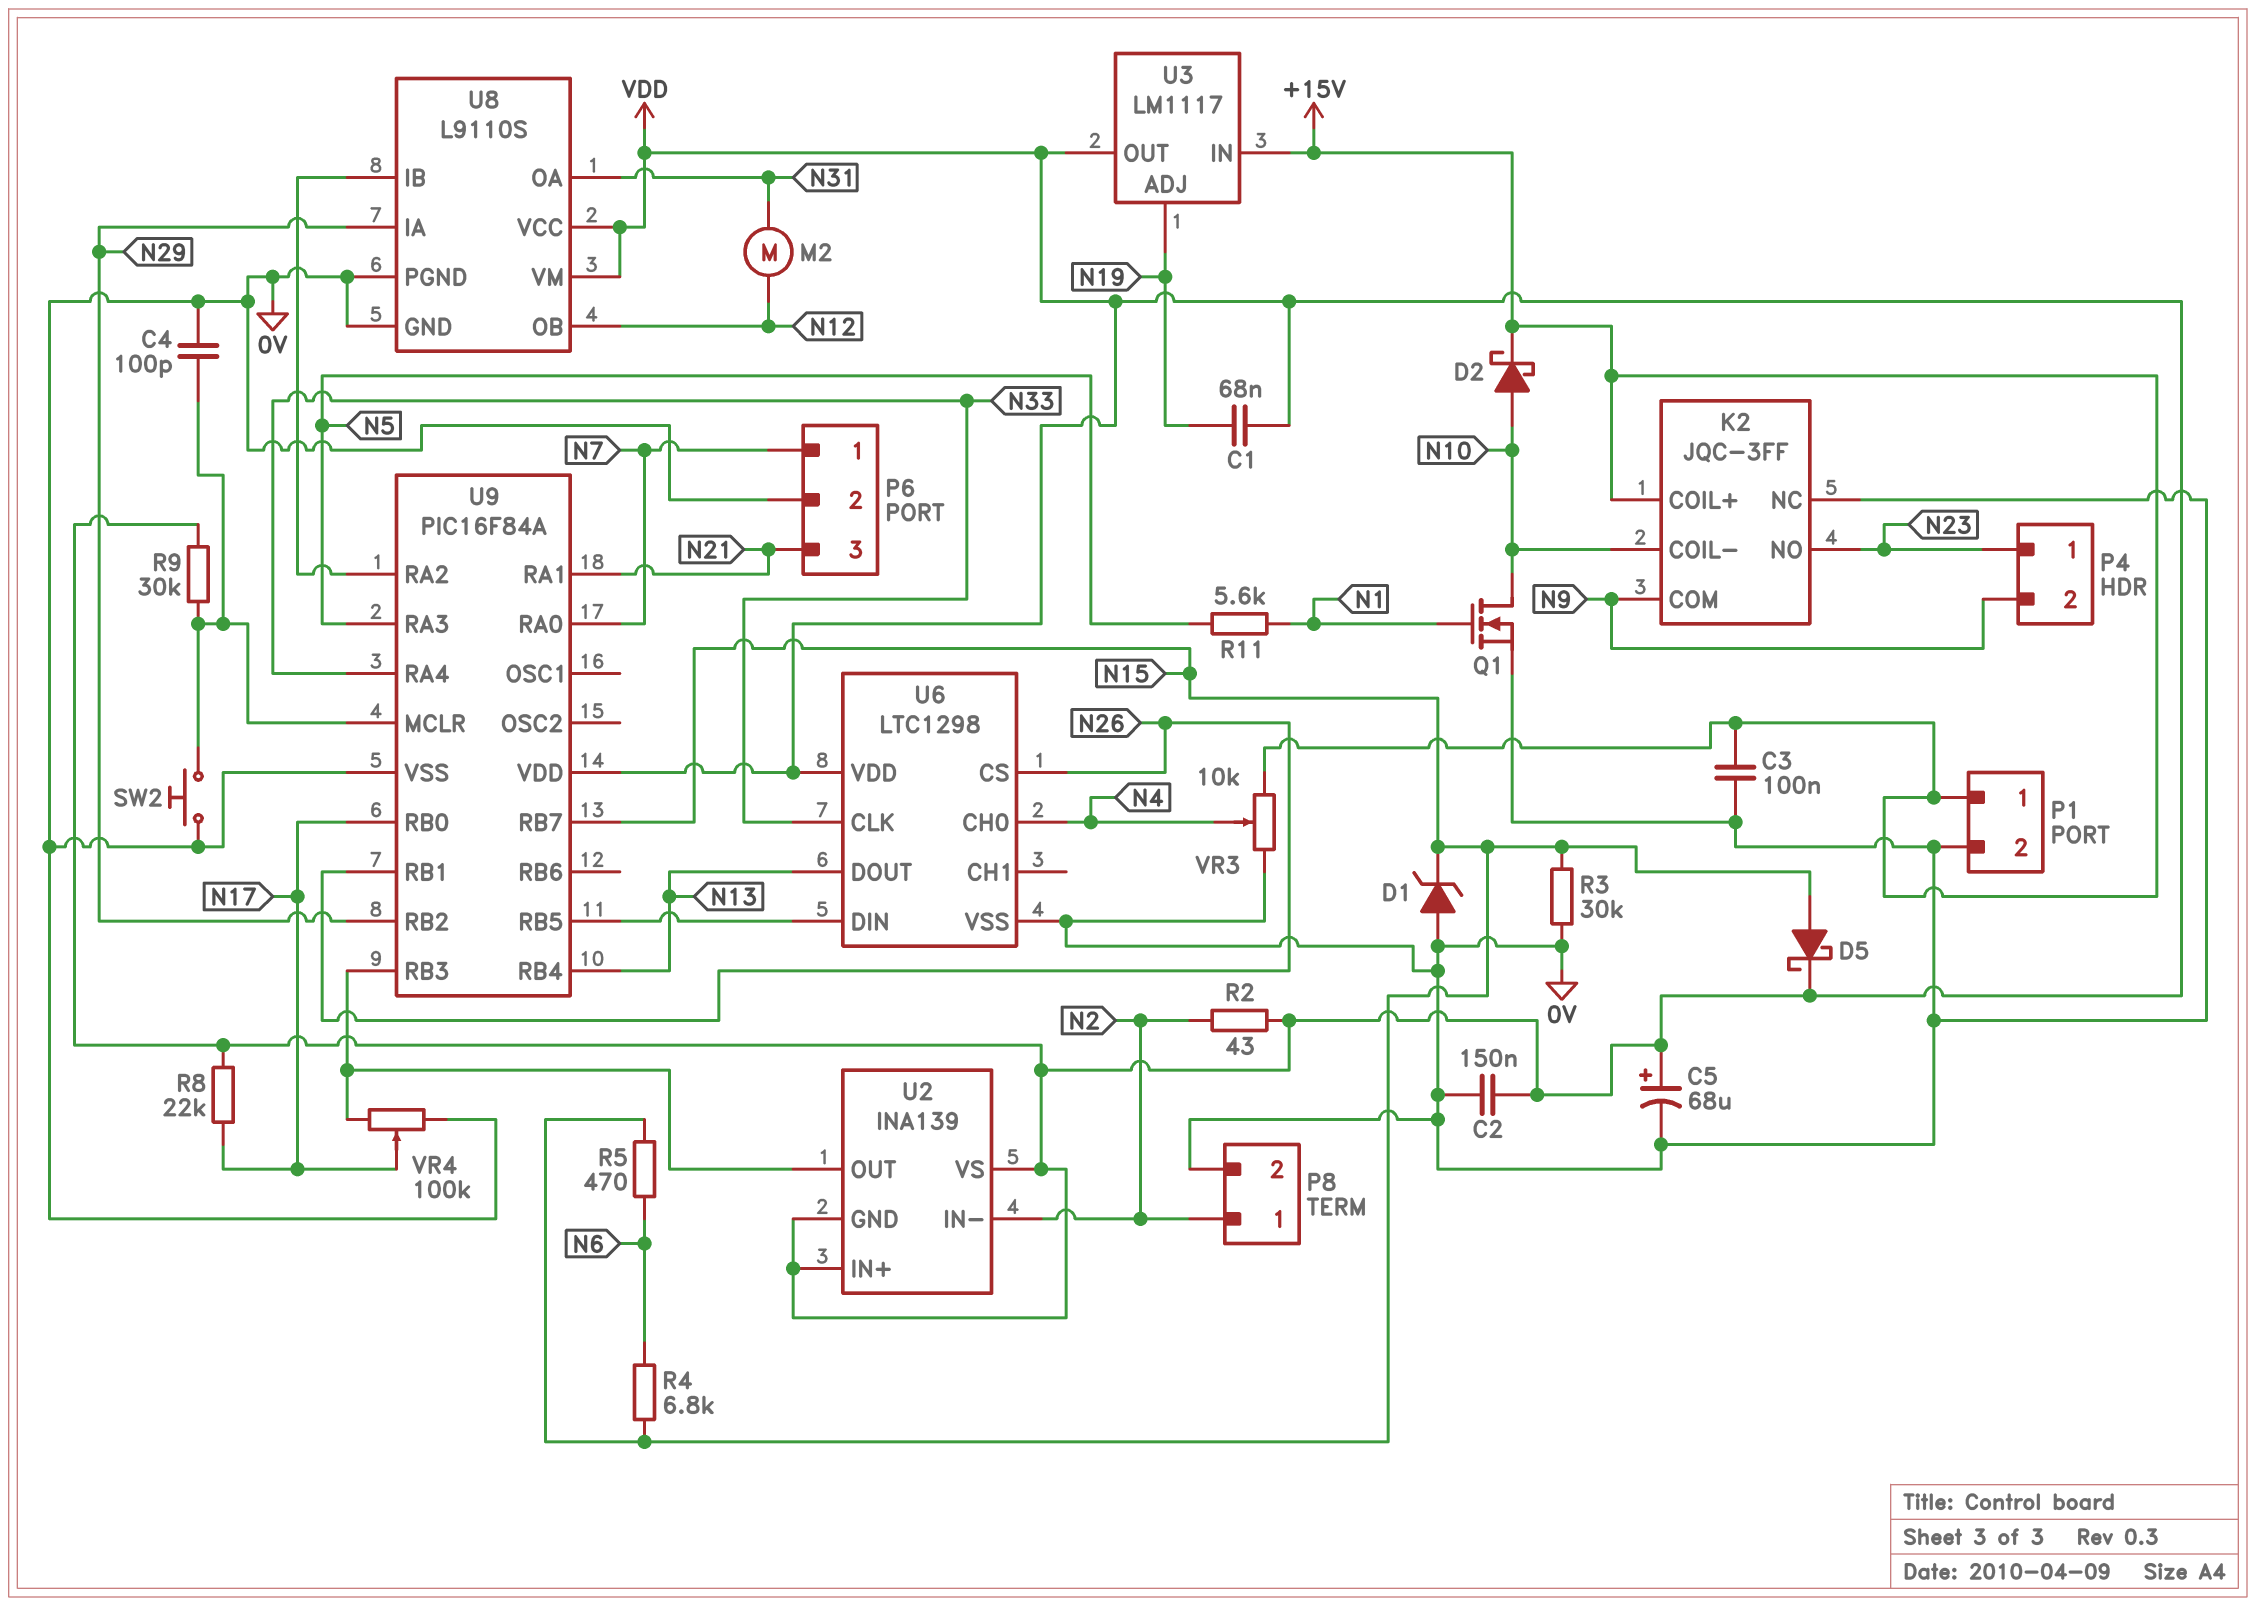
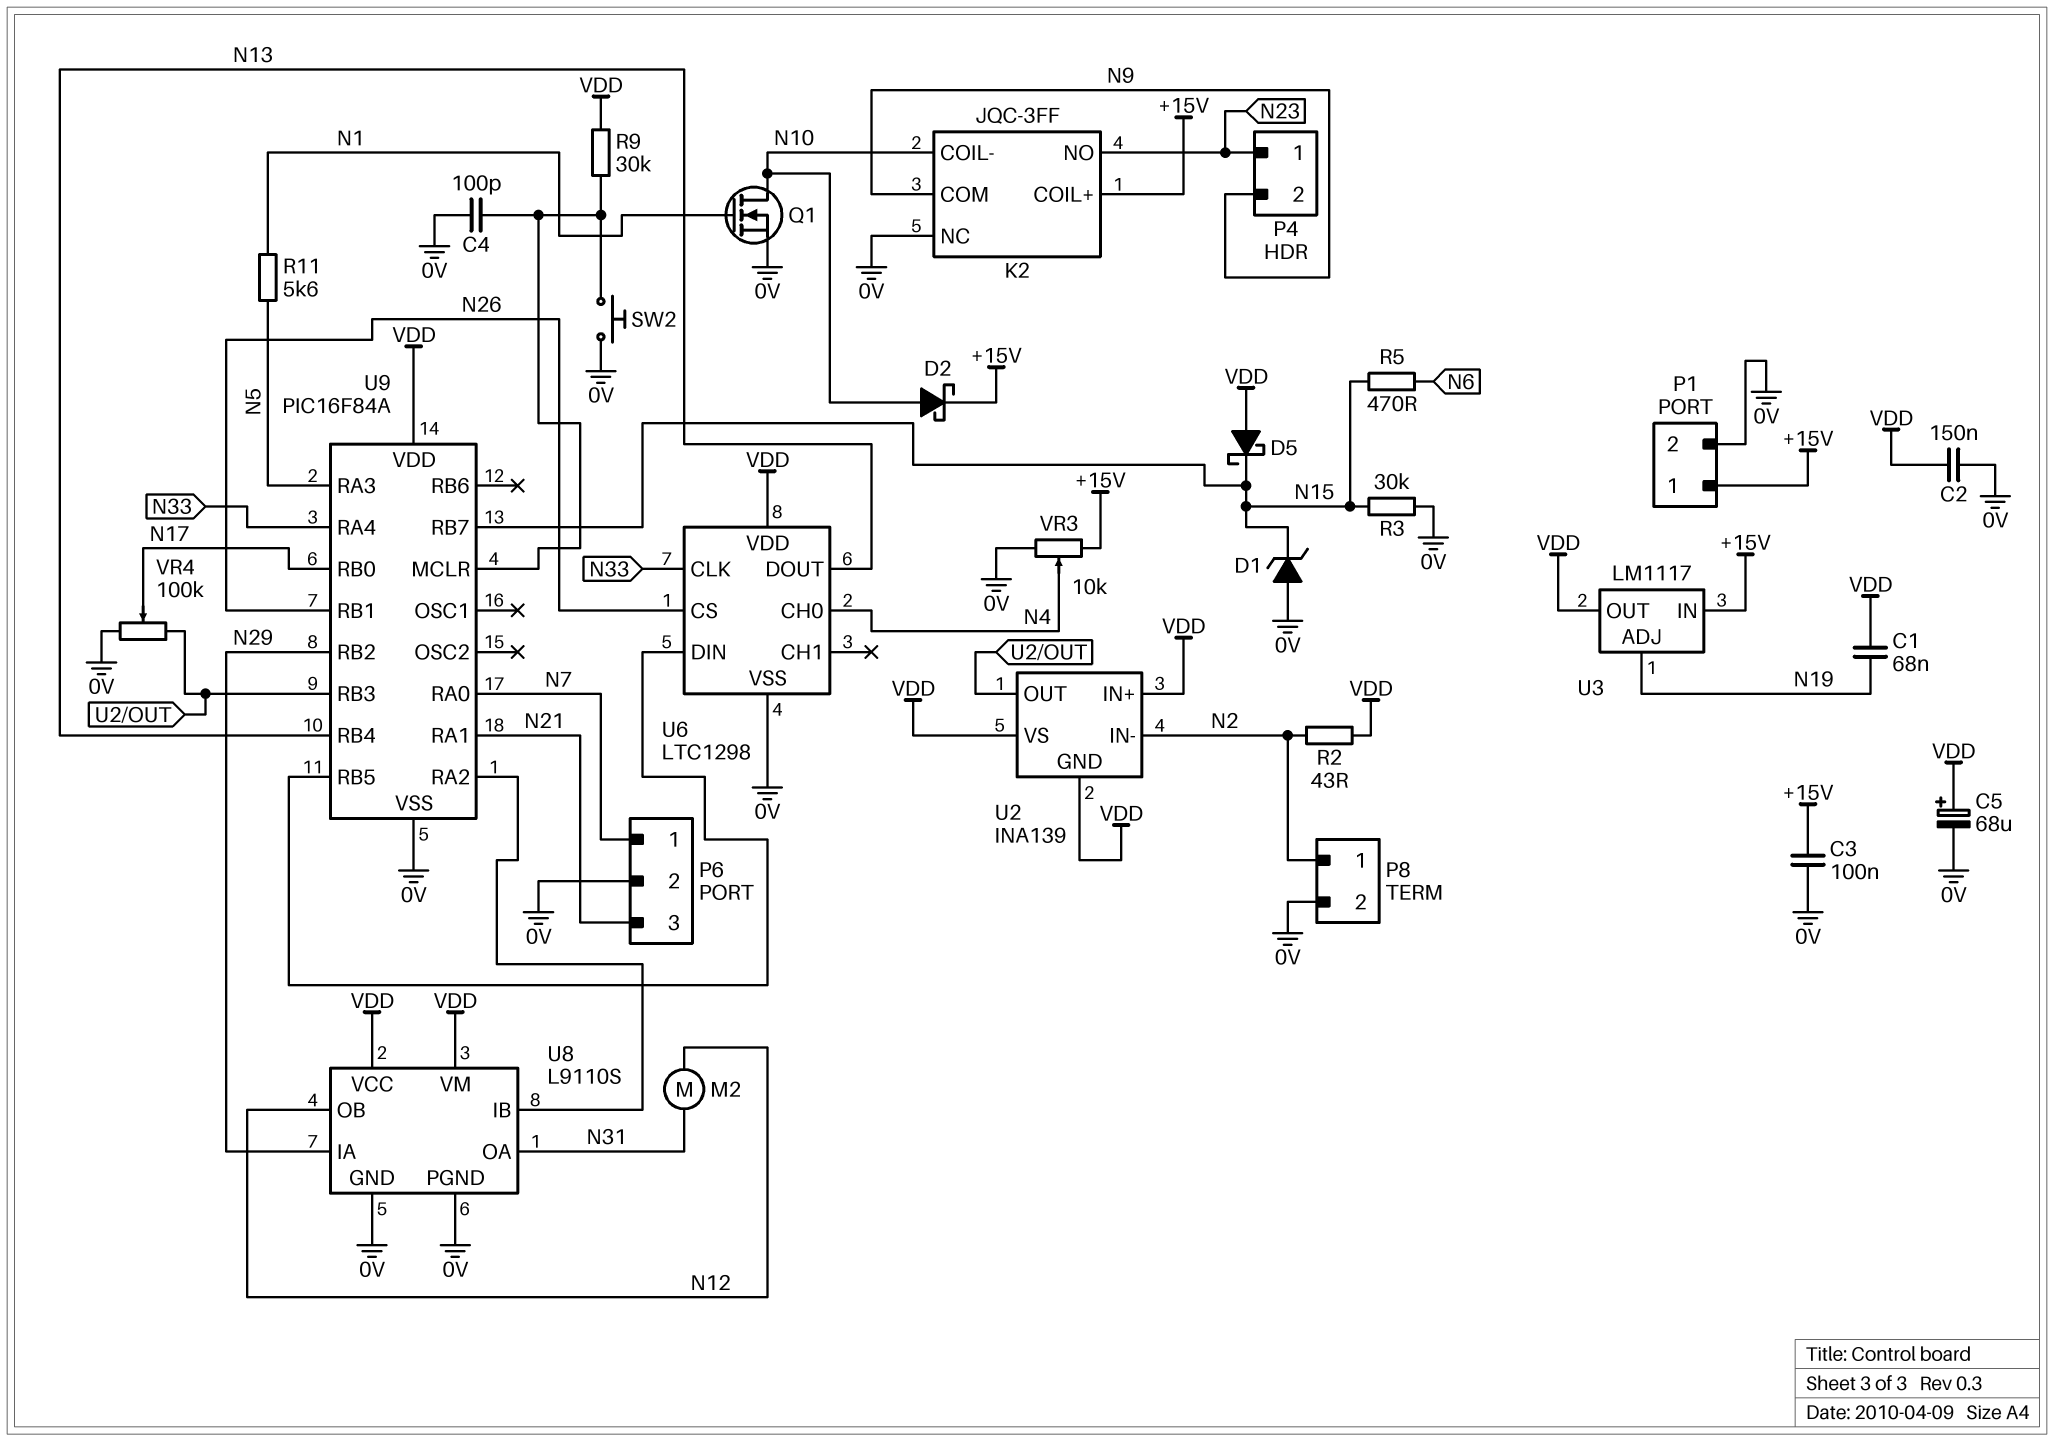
D5: schottky (A N15, K VDD) -> schottky (A VDD, K N15)
R4: 6.8k (N6, N15) -> none
R8: 22k (N17, VDD) -> none

